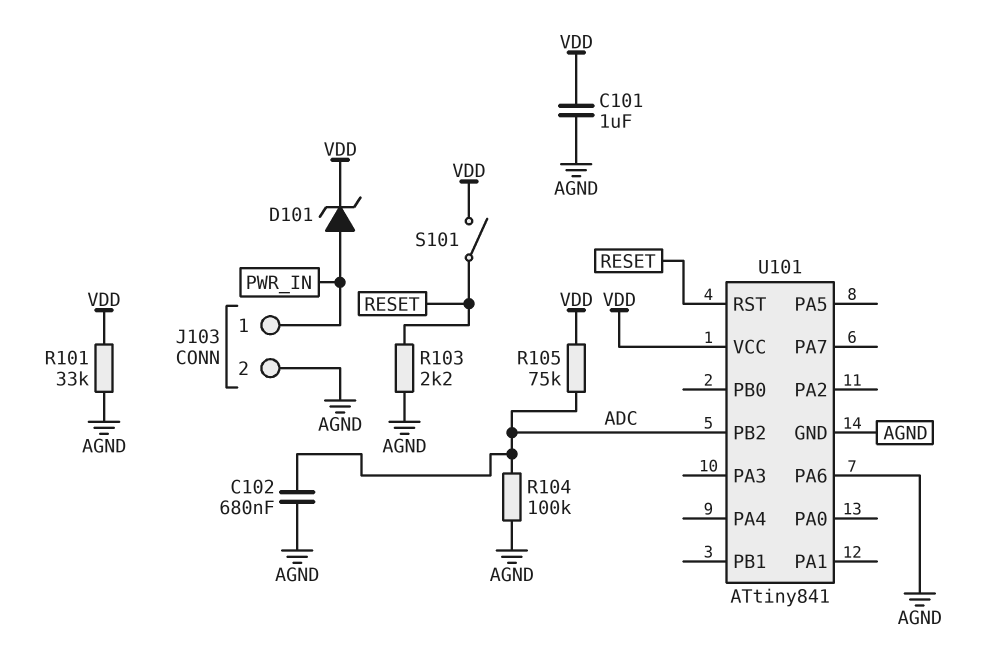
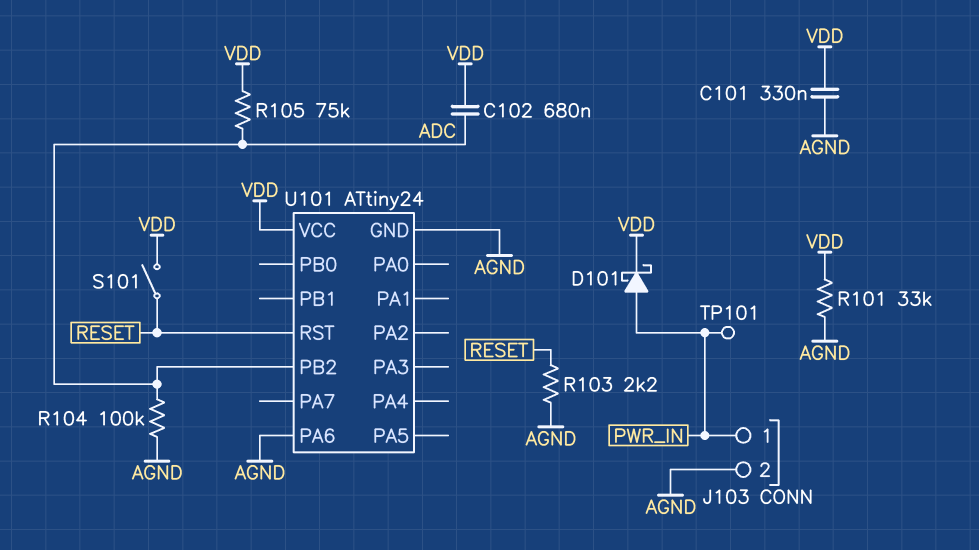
C101: 1uF (AGND, VDD) -> 330nF (AGND, VDD)
C102: 680nF (ADC, AGND) -> 680nF (ADC, VDD)
D101: zener (A PWR_IN, K VDD) -> schottky (A PWR_IN, K VDD)
TP101: none -> test point (PWR_IN)
U101: ATtiny841 -> ATtiny24

